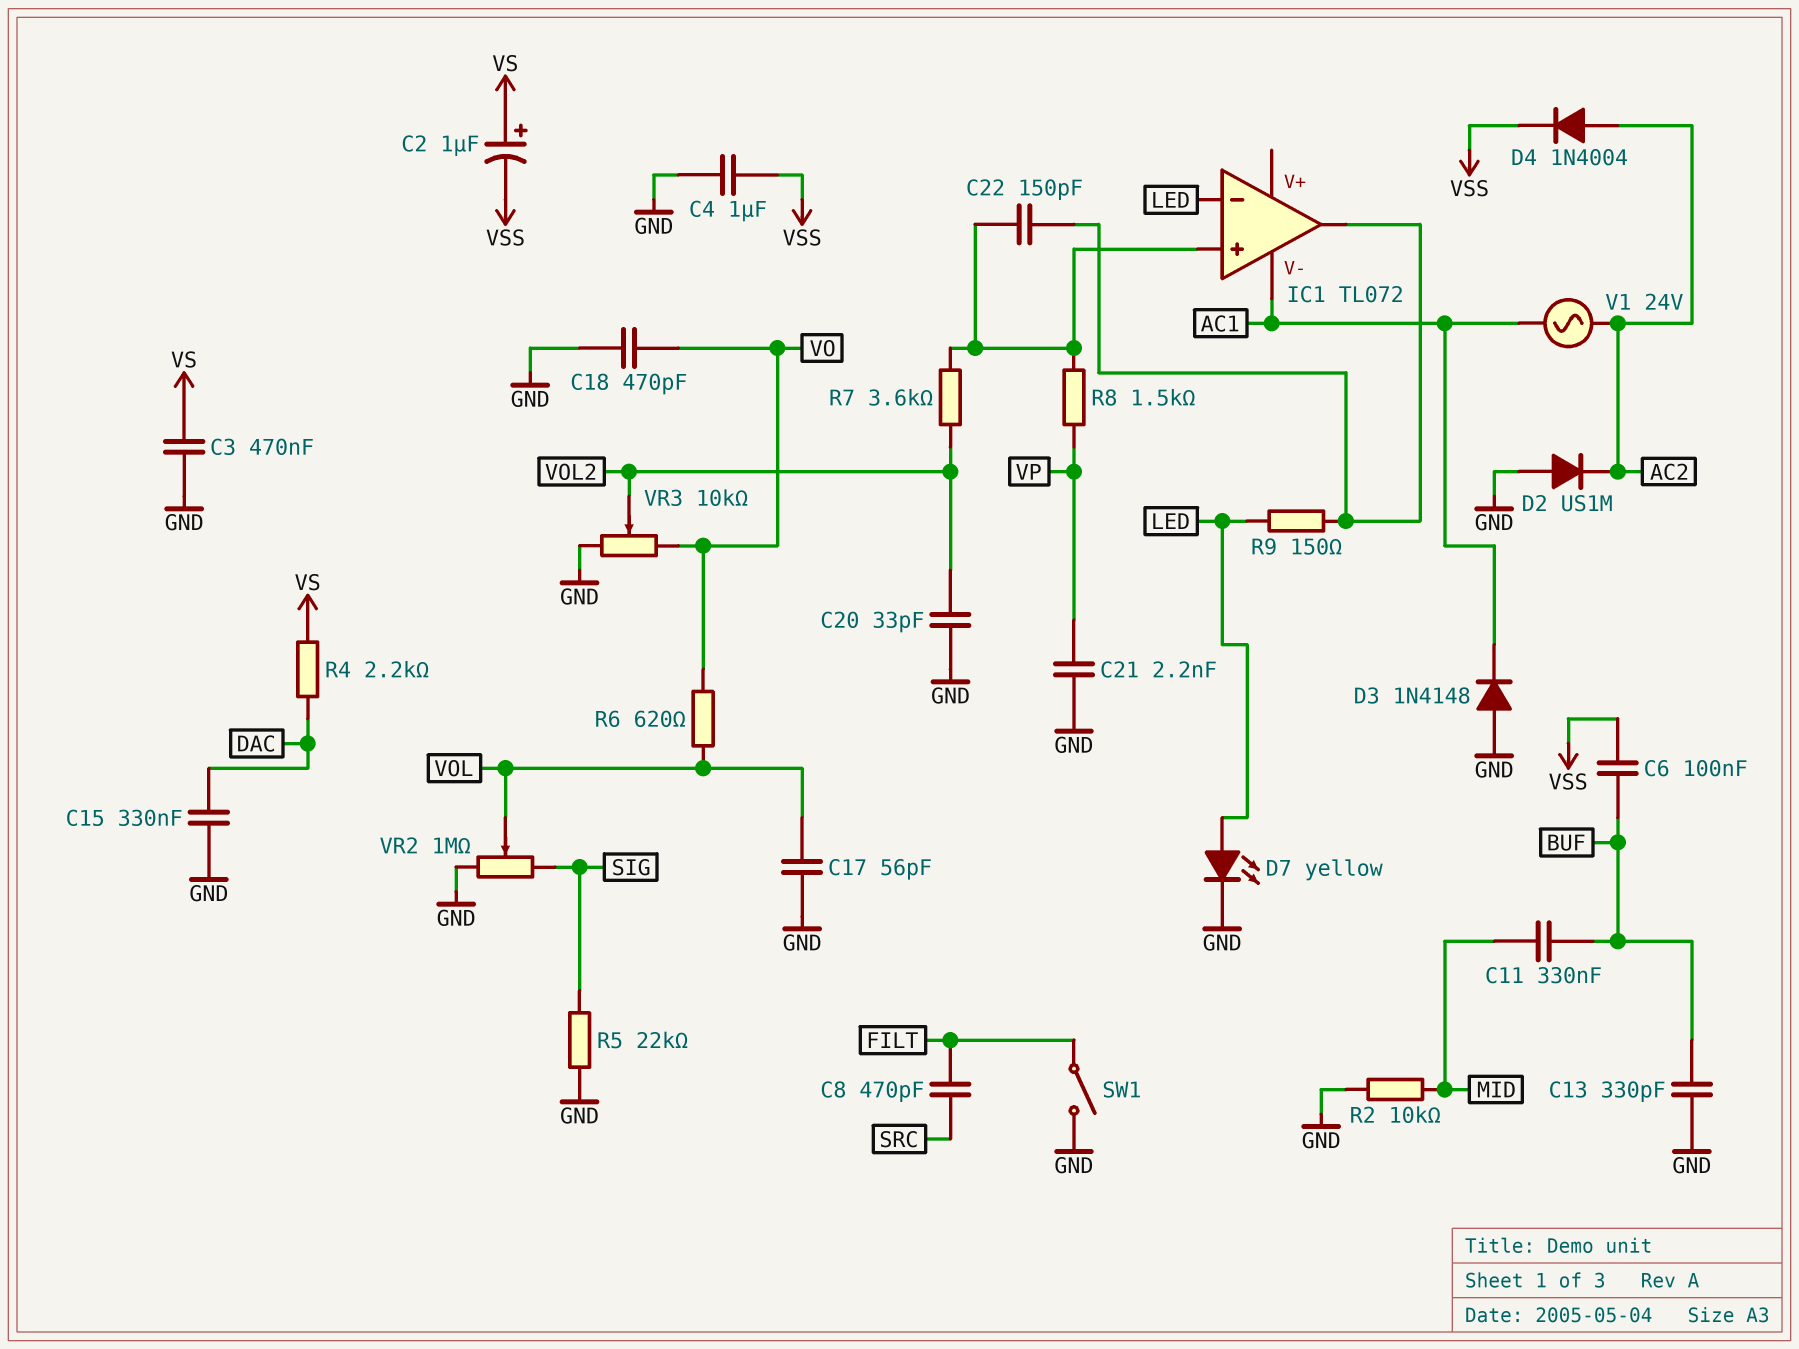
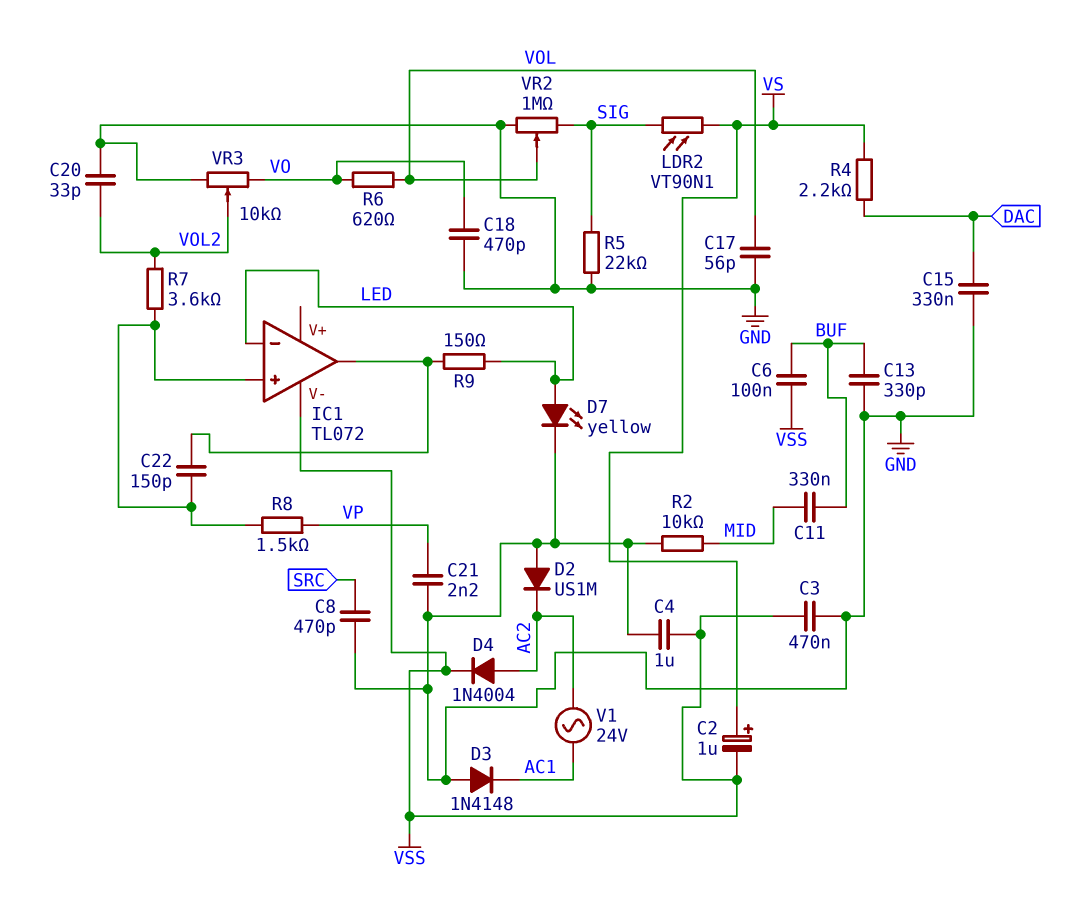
C3: 470nF (GND, VS) -> 470nF (GND, VSS)
C8: 470pF (FILT, SRC) -> 470pF (GND, SRC)
IC1 pin V-: AC1 -> VSS
LDR2: none -> VT90N1 (SIG, VS)
SW1: switch (FILT, GND) -> none

